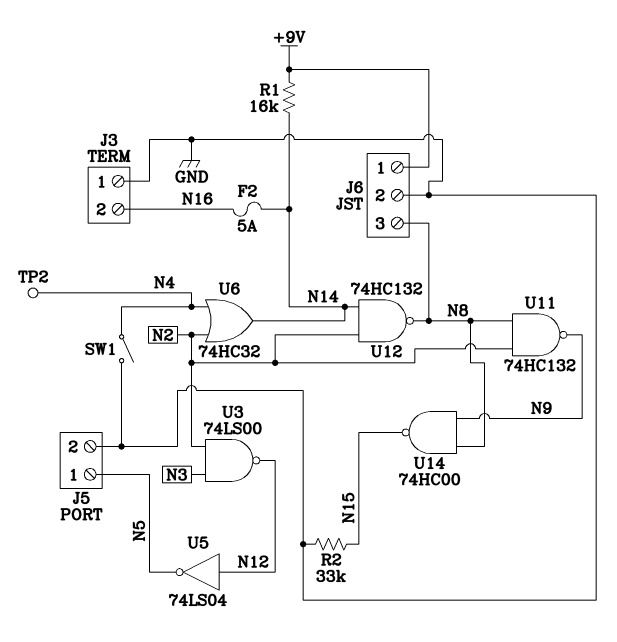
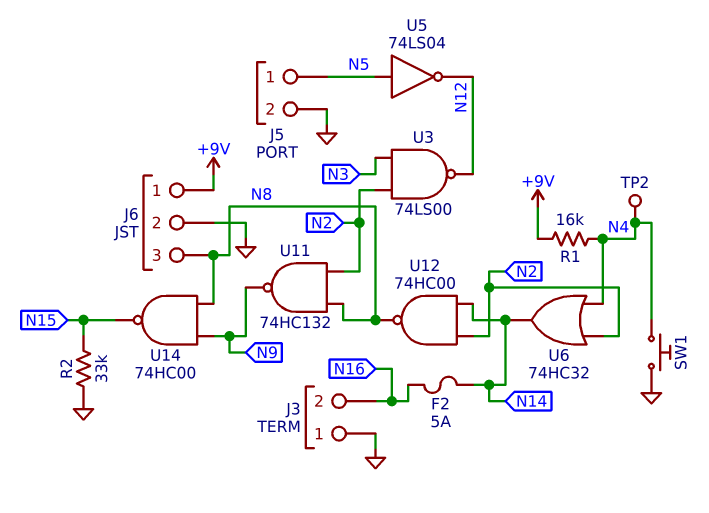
R1: 16k (+9V, N14) -> 16k (+9V, N4)
SW1: switch (GND, N4) -> button (GND, N4)
U5: NOT 74LS04 (in N12, out N5) -> NOT 74LS04 (in N5, out N12)
U12: NAND 74HC132 (in N2, in N14, out N8) -> NAND 74HC00 (in N2, in N14, out N8)

